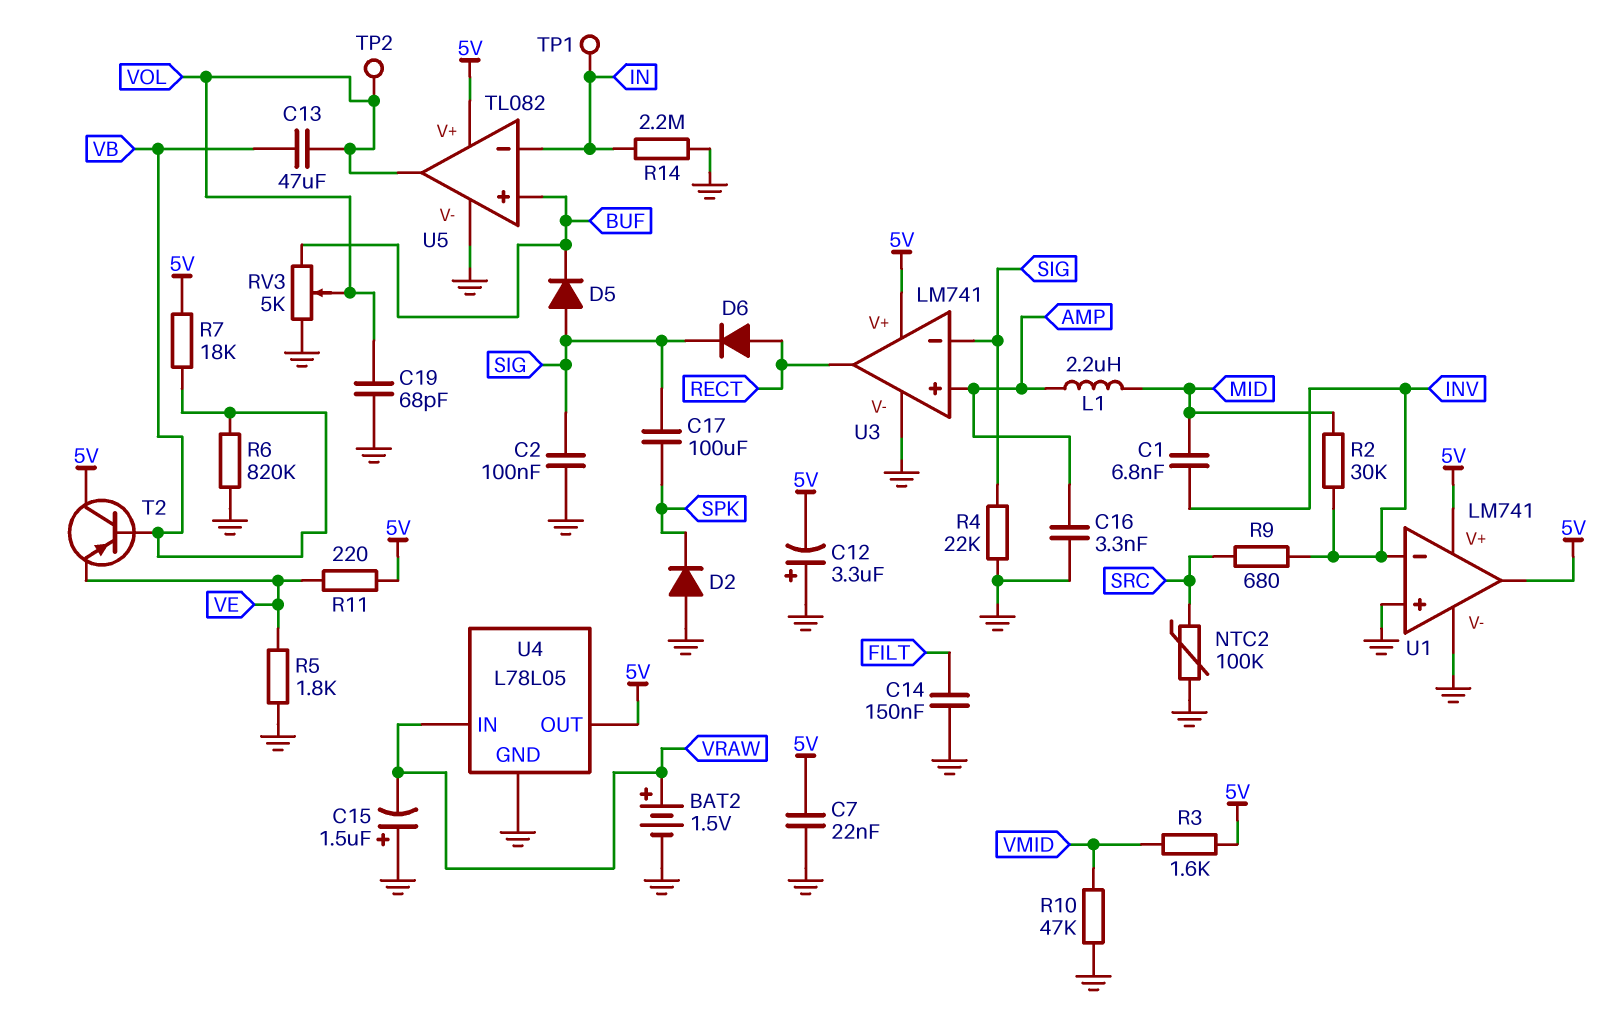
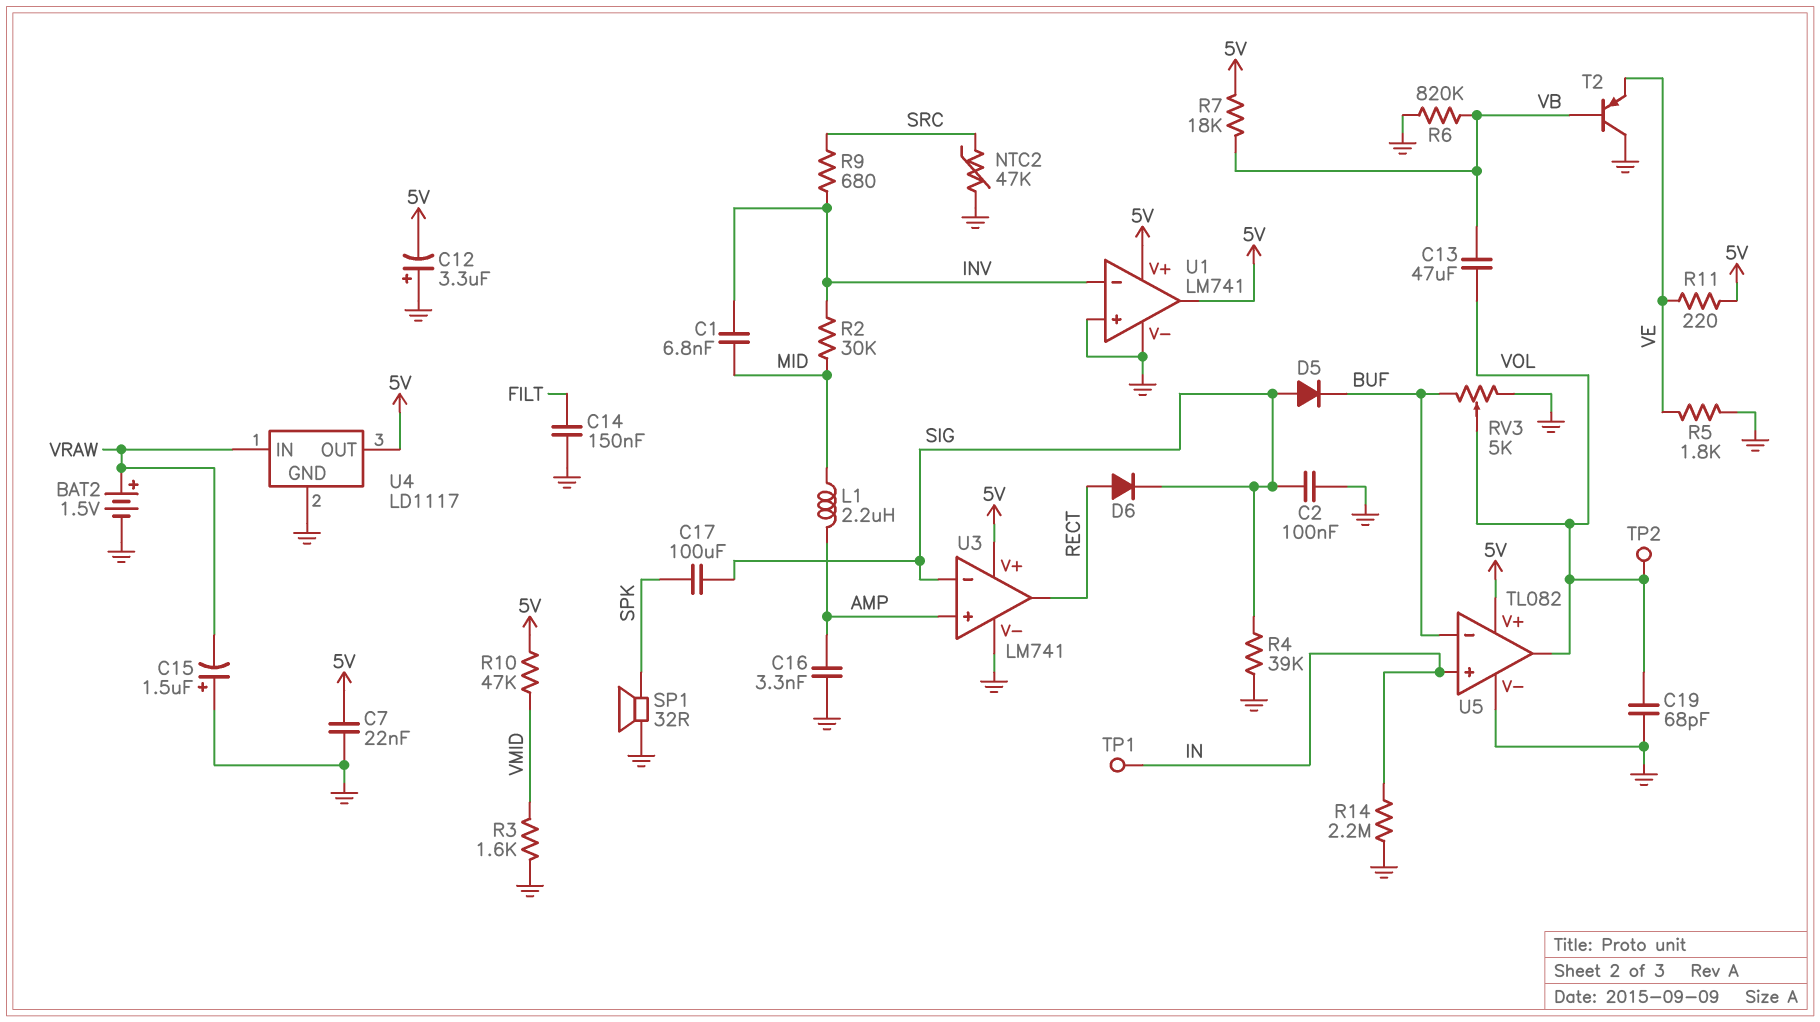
D2: diode (A GND, K SPK) -> none
NTC2: 100k (GND, SRC) -> 47k (GND, SRC)
R3: 1.6k (5V, VMID) -> 1.6k (GND, VMID)
R4: 22k (GND, SIG) -> 39k (GND, SIG)
R10: 47k (GND, VMID) -> 47k (5V, VMID)
SP1: none -> speaker 32R (GND, SPK)
T2: PNP (B VB, C 5V, E VE) -> PNP (B VB, C GND, E VE)
U4: L78L05 -> LD1117
U5 pin in+: BUF -> IN
U5 pin in-: IN -> BUF

